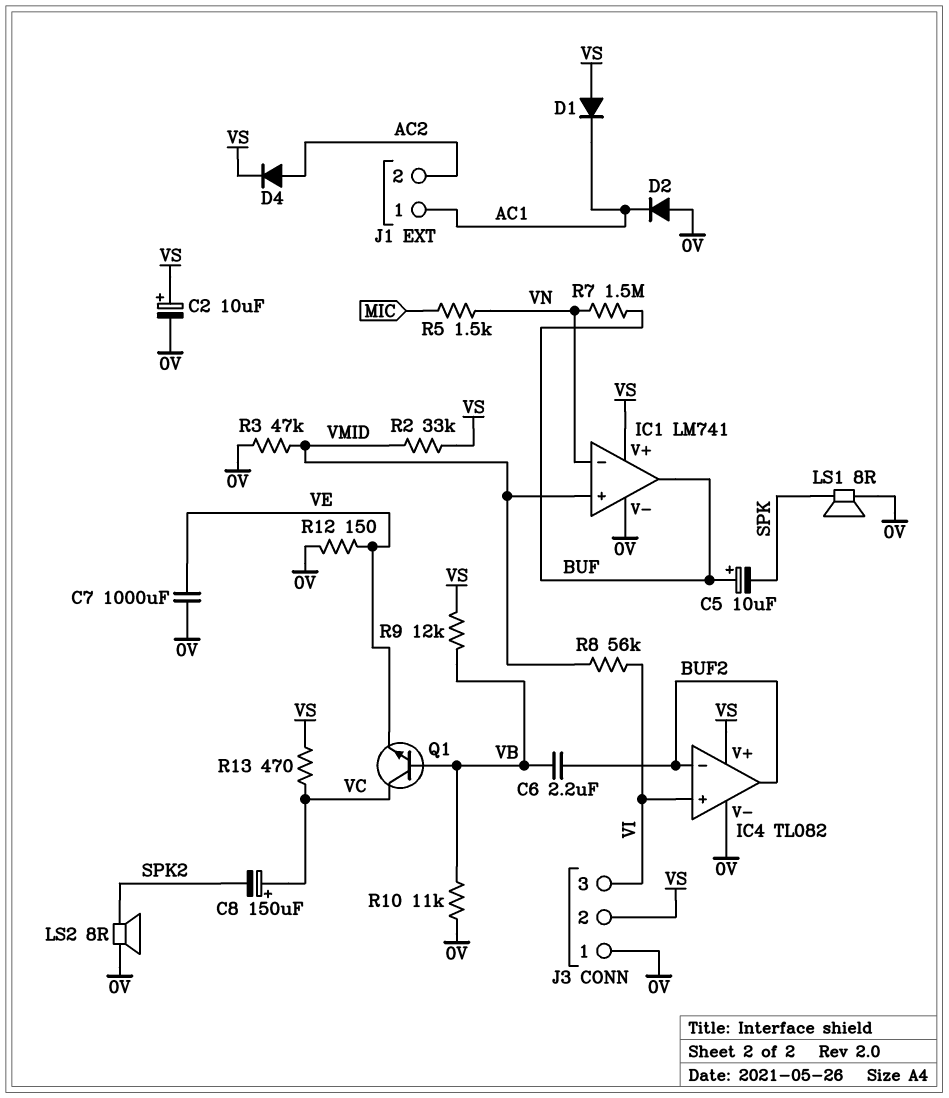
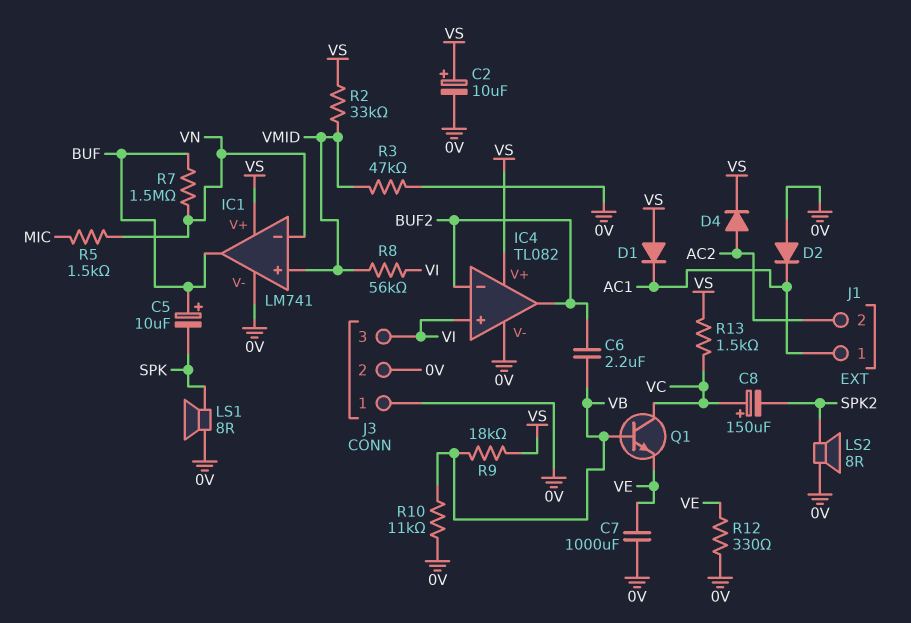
J3 pin 2: VS -> 0V
R9: 12k (VB, VS) -> 18k (VB, VS)
R12: 150 (0V, VE) -> 330 (0V, VE)
R13: 470 (VC, VS) -> 1.5k (VC, VS)

